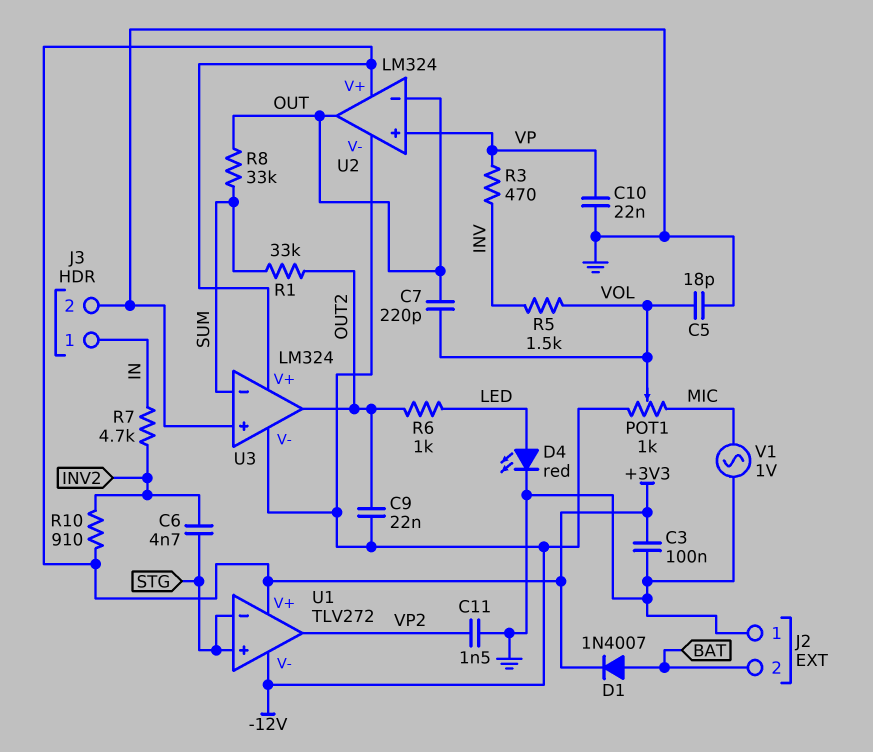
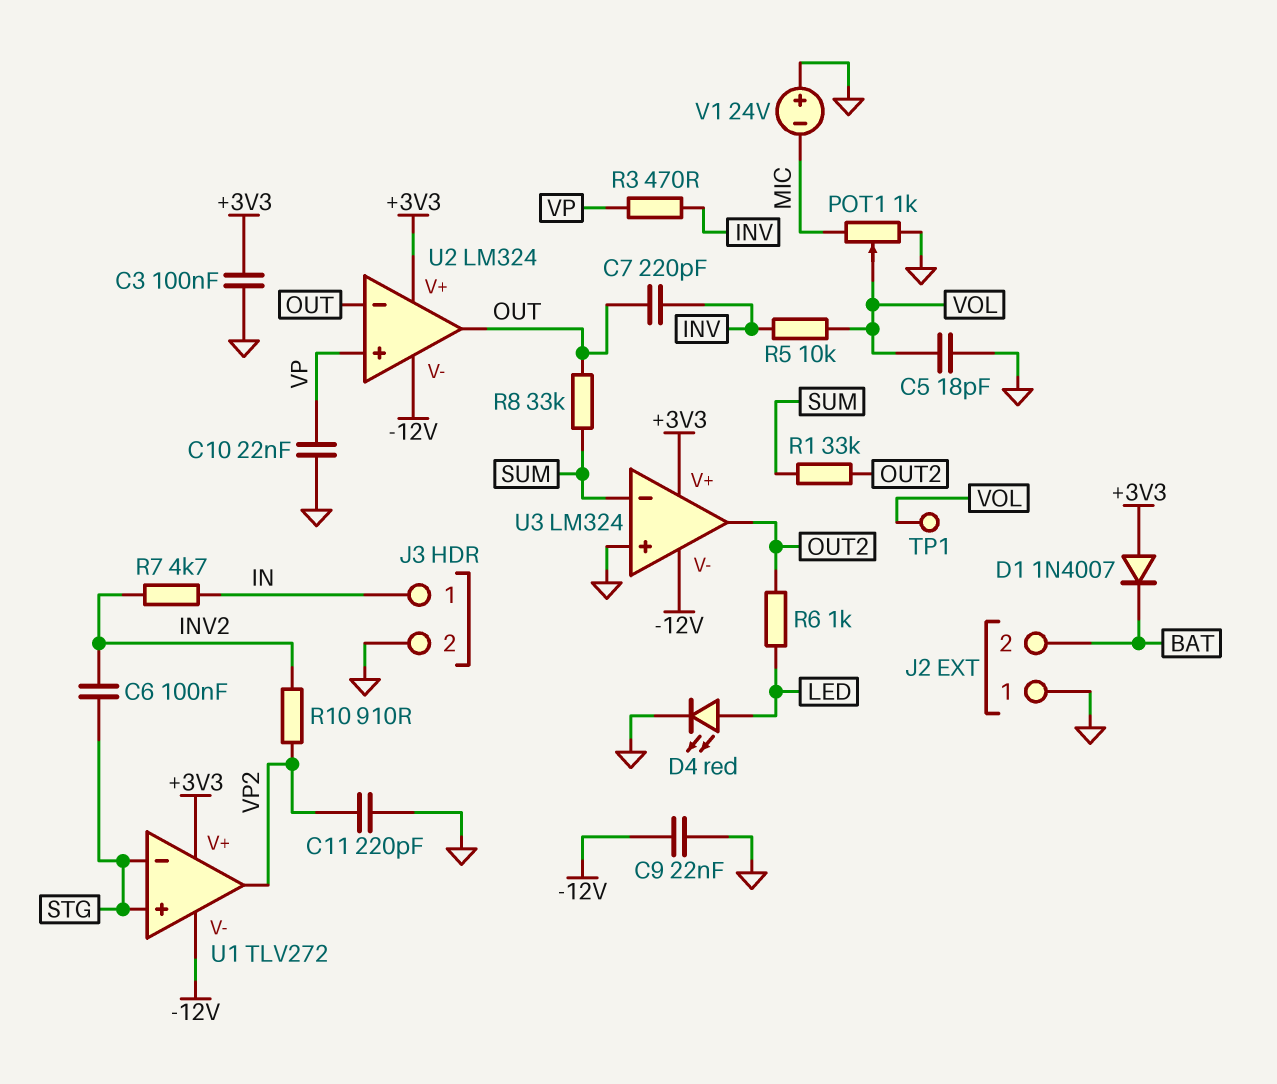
C6: 4.7nF (INV2, STG) -> 100nF (INV2, STG)
C7: 220pF (OUT, VOL) -> 220pF (INV, OUT)
C9: 22nF (-12V, OUT2) -> 22nF (-12V, GND)
C11: 1.5nF (GND, VP2) -> 220pF (GND, VP2)
D1: diode 1N4007 (A BAT, K +3V3) -> diode 1N4007 (A +3V3, K BAT)
POT1: 1k (-12V, MIC, wiper VOL) -> 1k (GND, MIC, wiper VOL)
R5: 1.5k (INV, VOL) -> 10k (INV, VOL)
R10: 910 (+3V3, INV2) -> 910 (INV2, VP2)
TP1: none -> test point (VOL)
V1: AC 1V (GND, MIC) -> 24V (plus GND, minus MIC)

